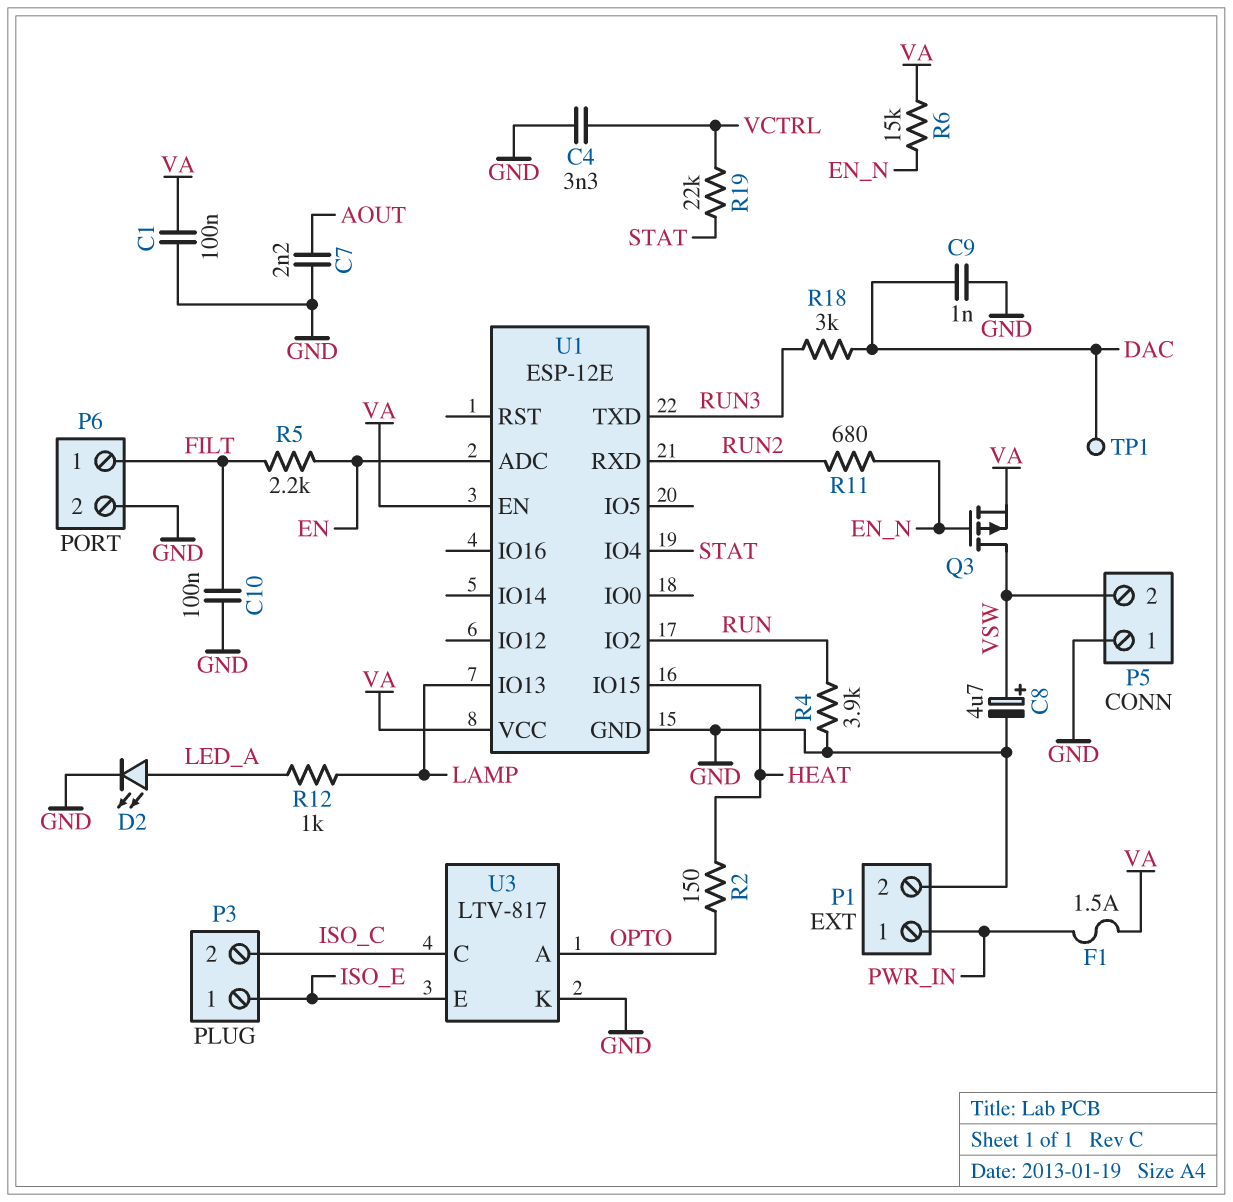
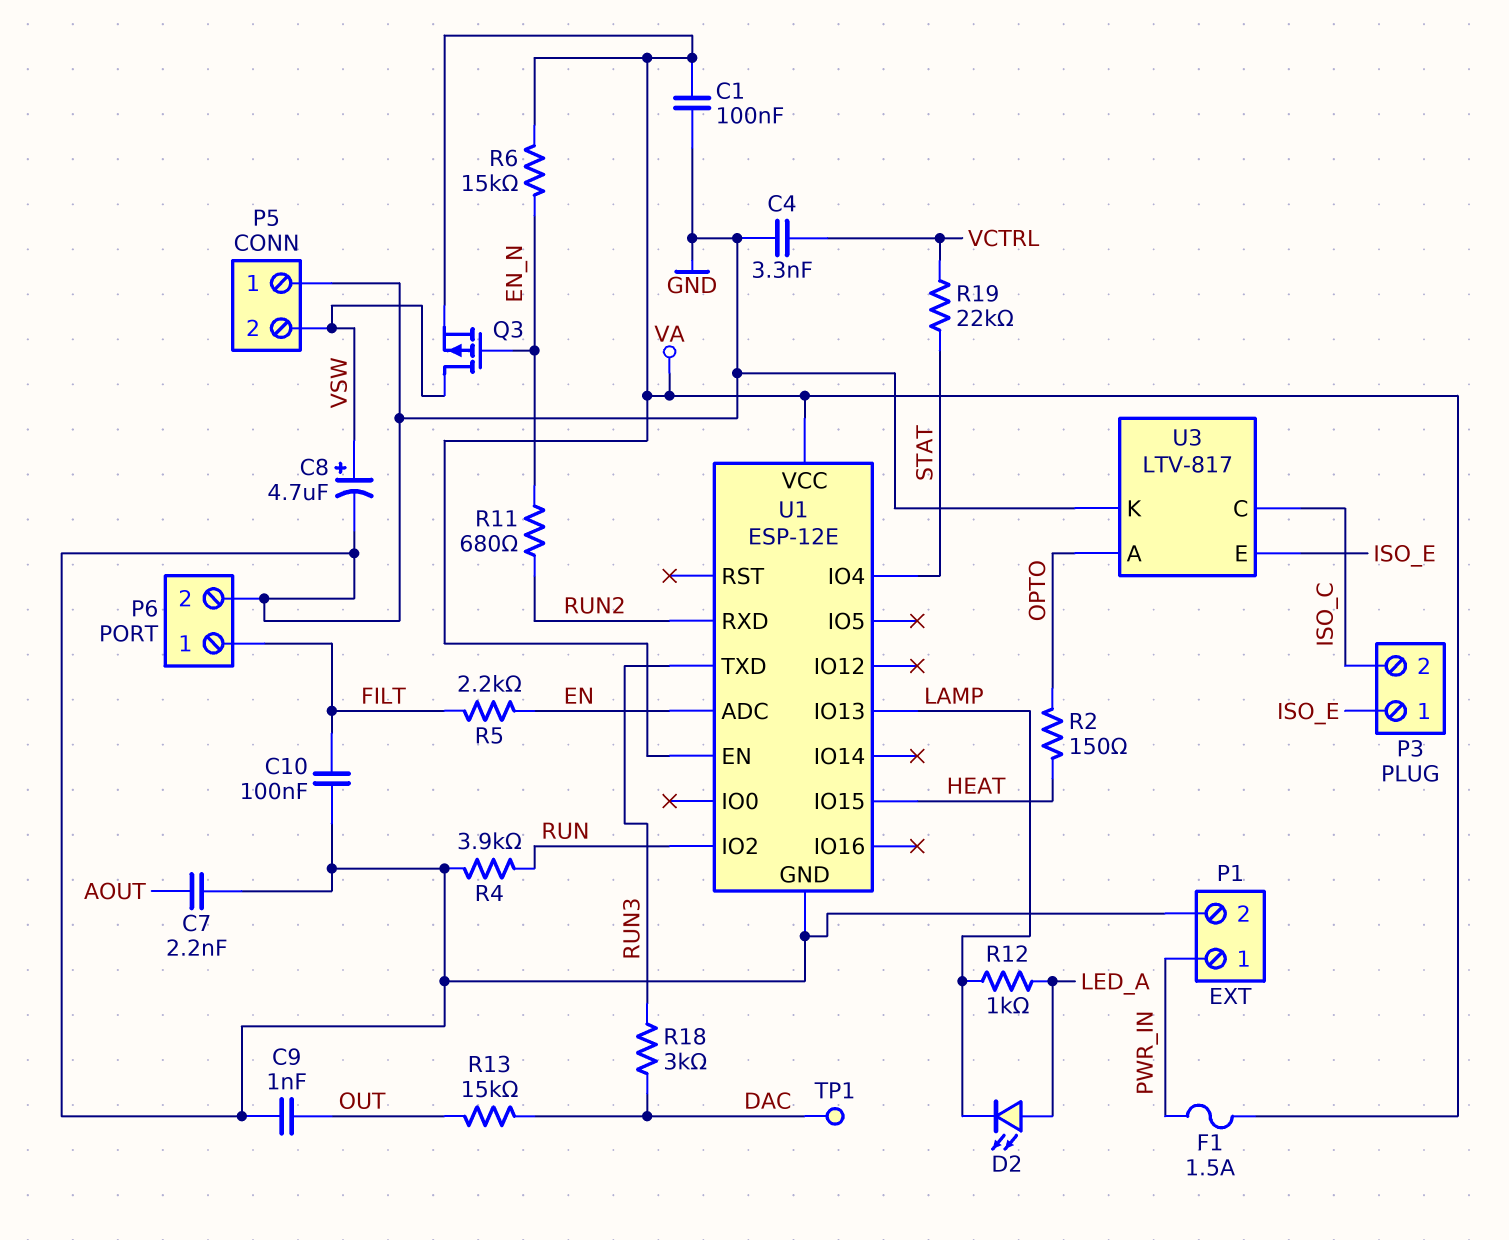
C9: 1nF (DAC, GND) -> 1nF (GND, OUT)
D2: LED (A LED_A, K GND) -> LED (A LED_A, K LAMP)
R13: none -> 15k (DAC, OUT)

